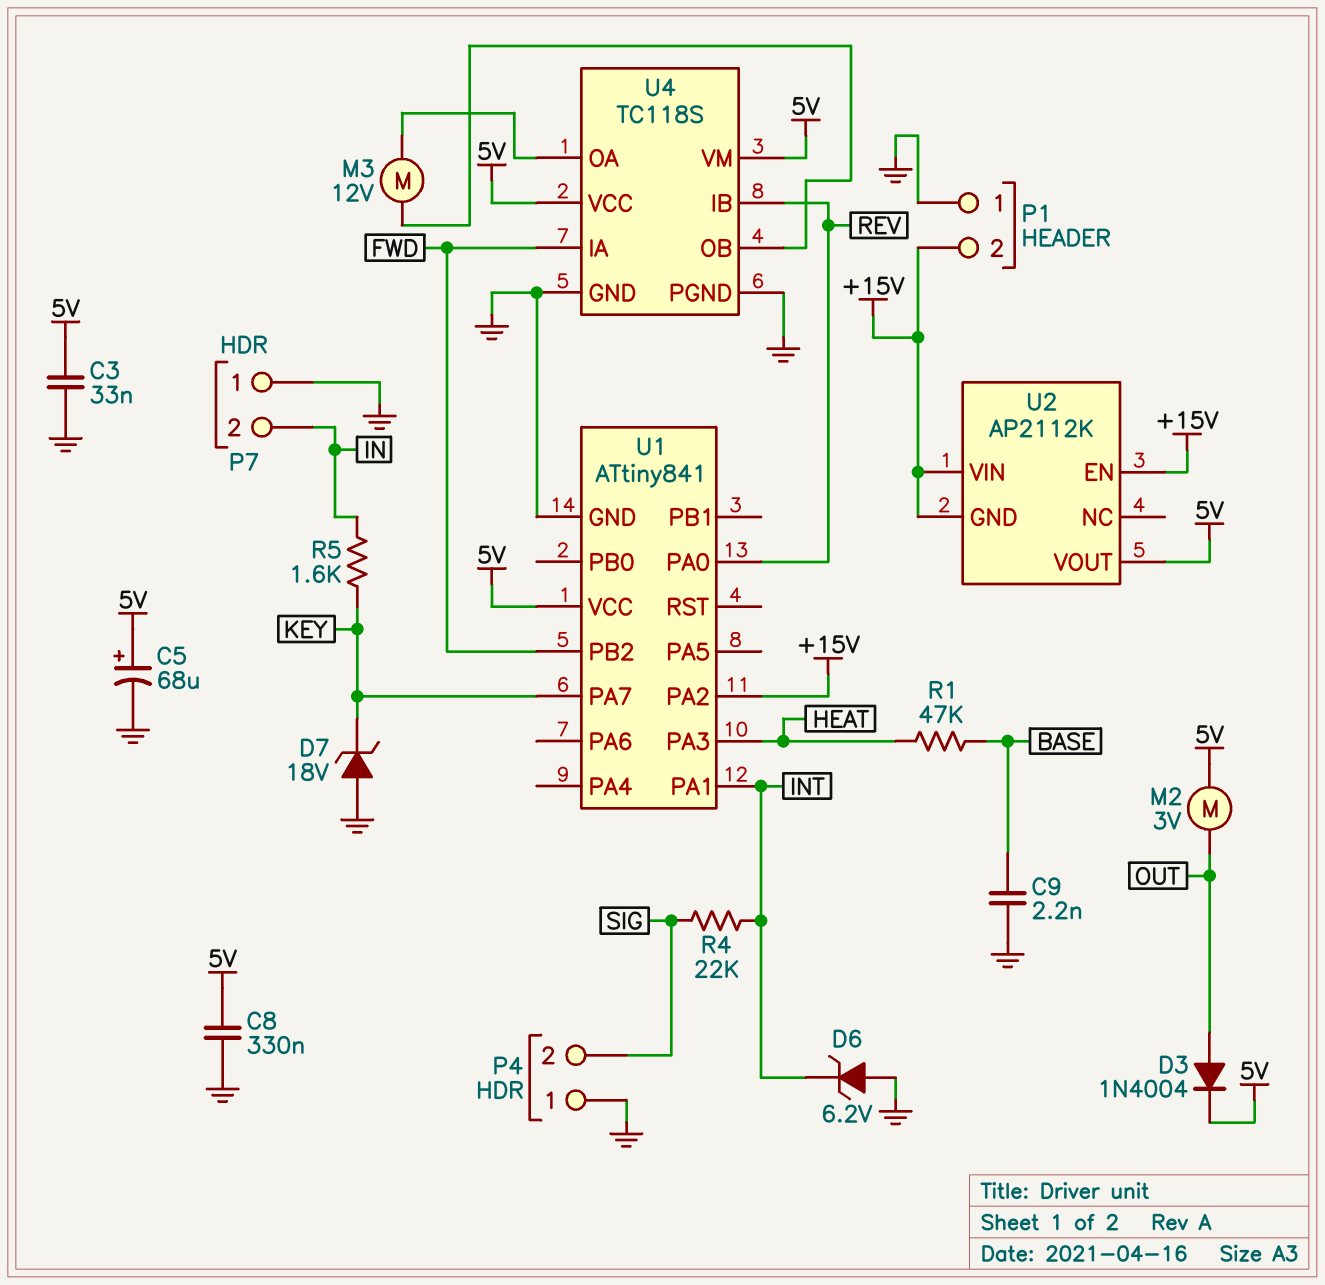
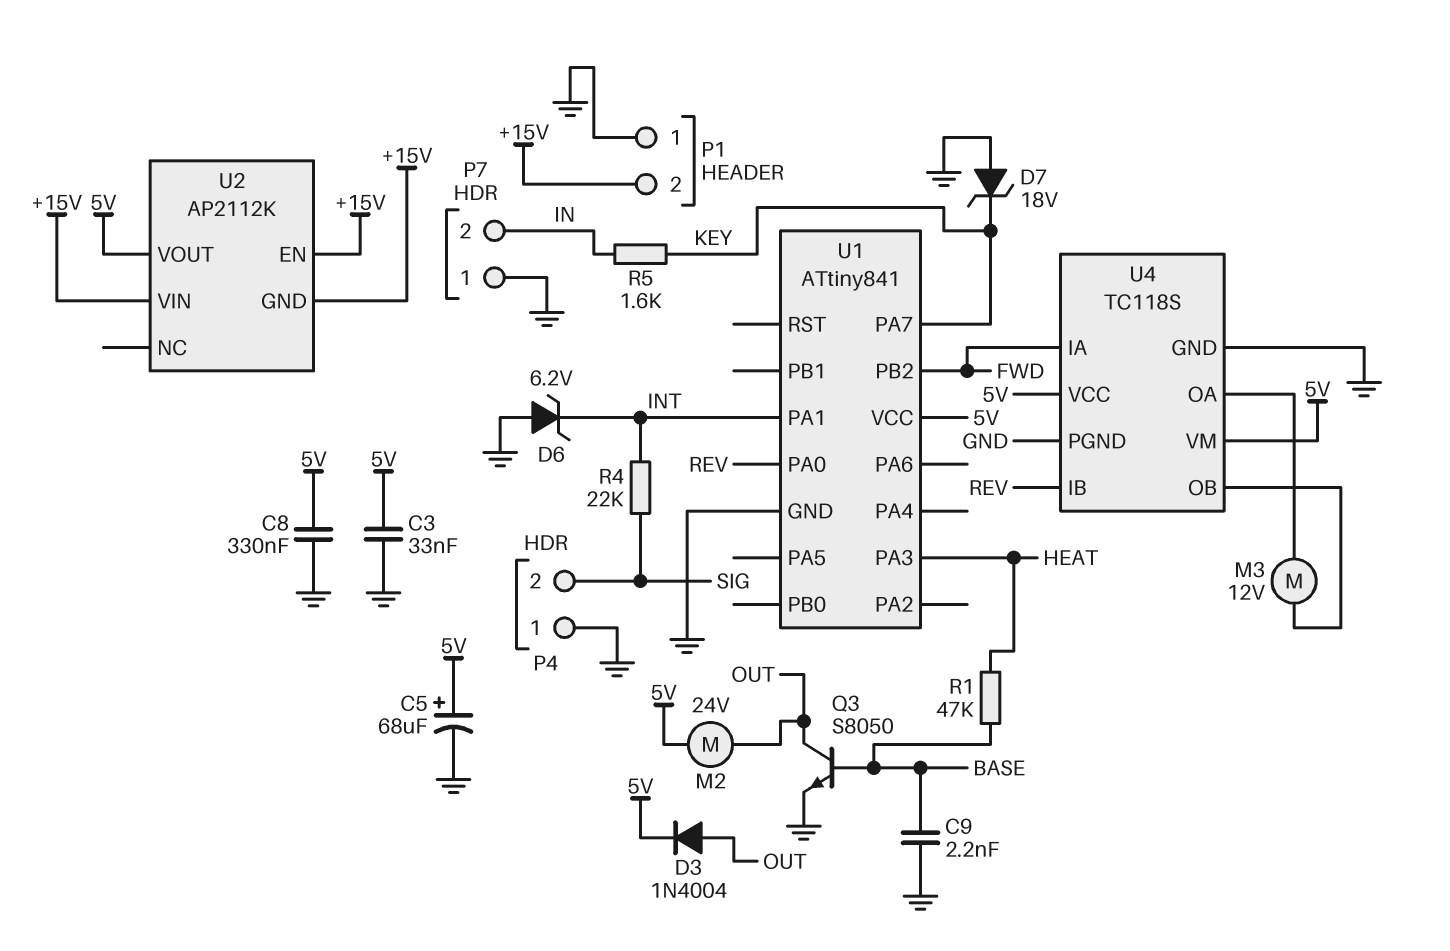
M2: motor 3V (5V, OUT) -> motor 24V (5V, OUT)
Q3: none -> NPN S8050 (B BASE, C OUT, E GND)
U1 pin PA2: +15V -> none

